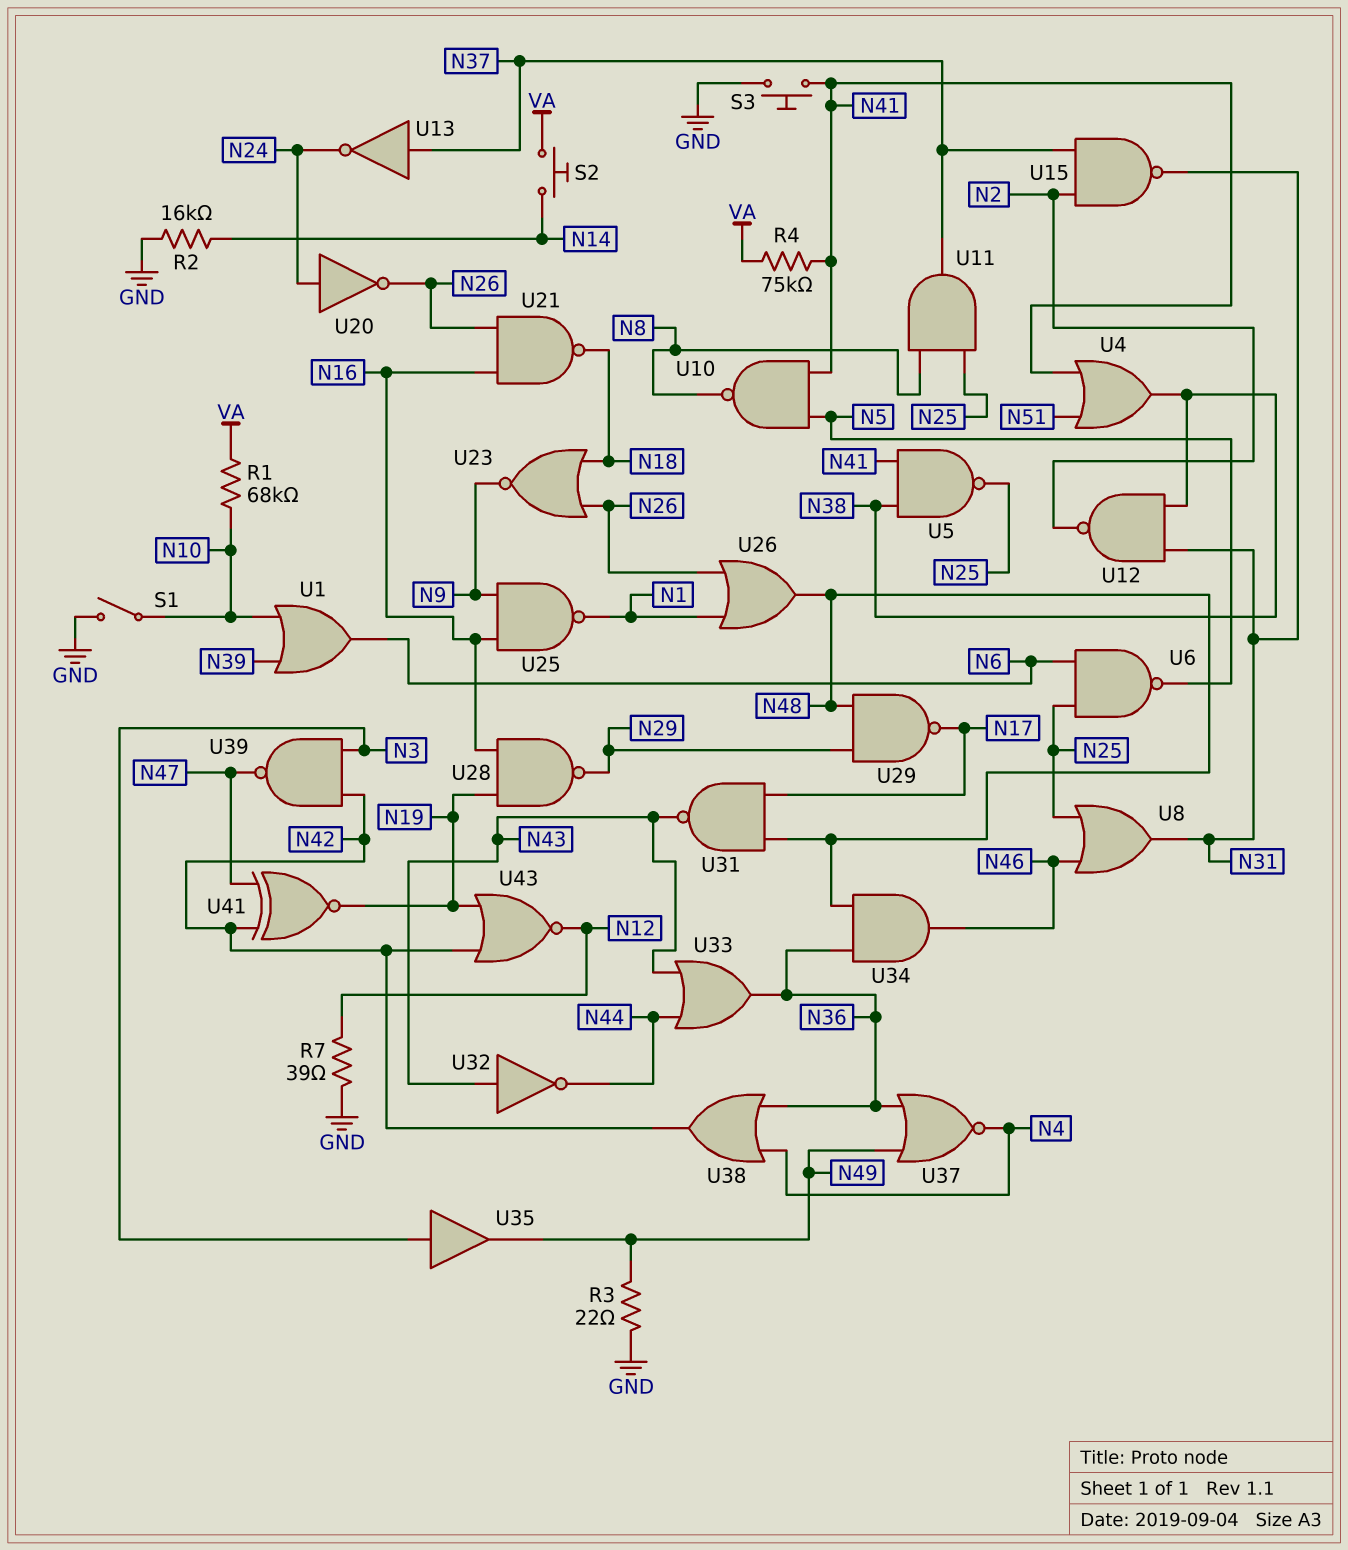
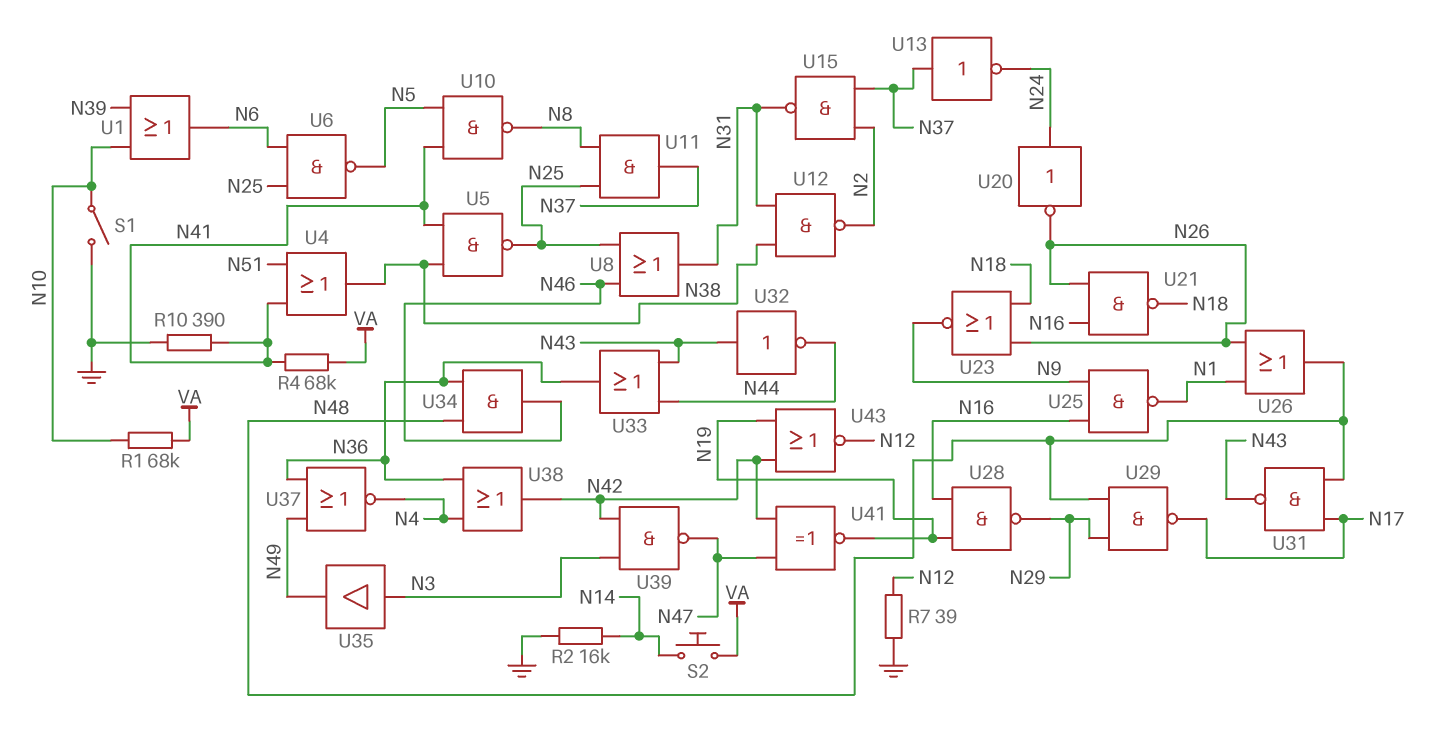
R3: 22 (GND, N49) -> none
R4: 75k (N41, VA) -> 68k (N41, VA)
R10: none -> 390 (GND, N41)
S3: button (GND, N41) -> none

